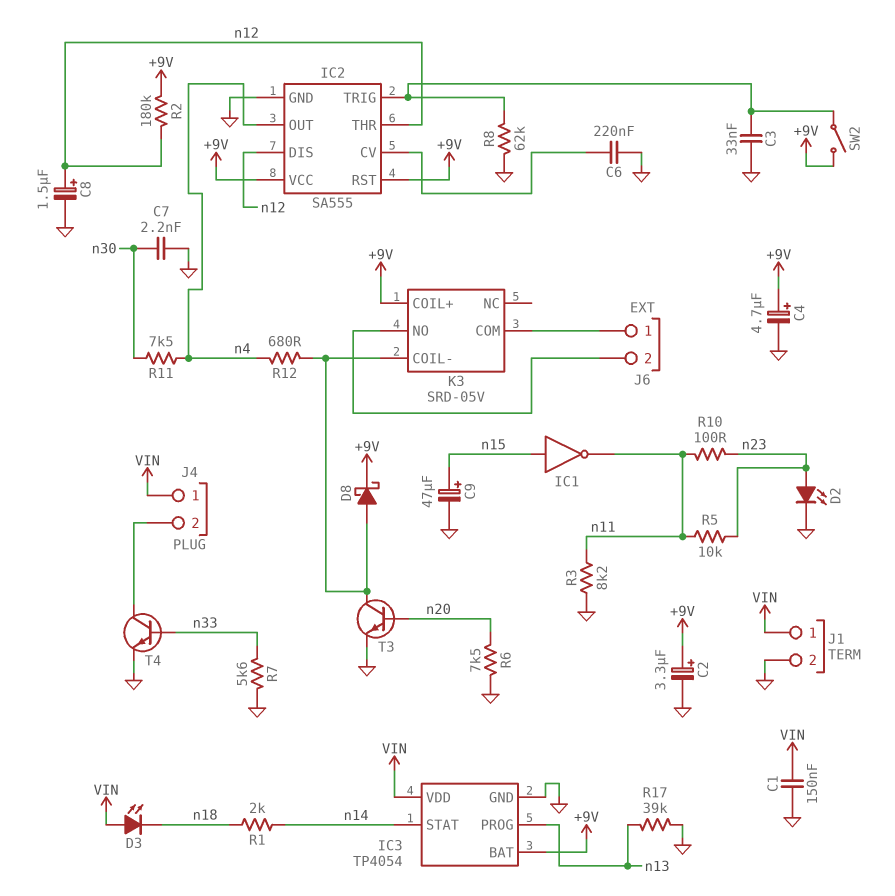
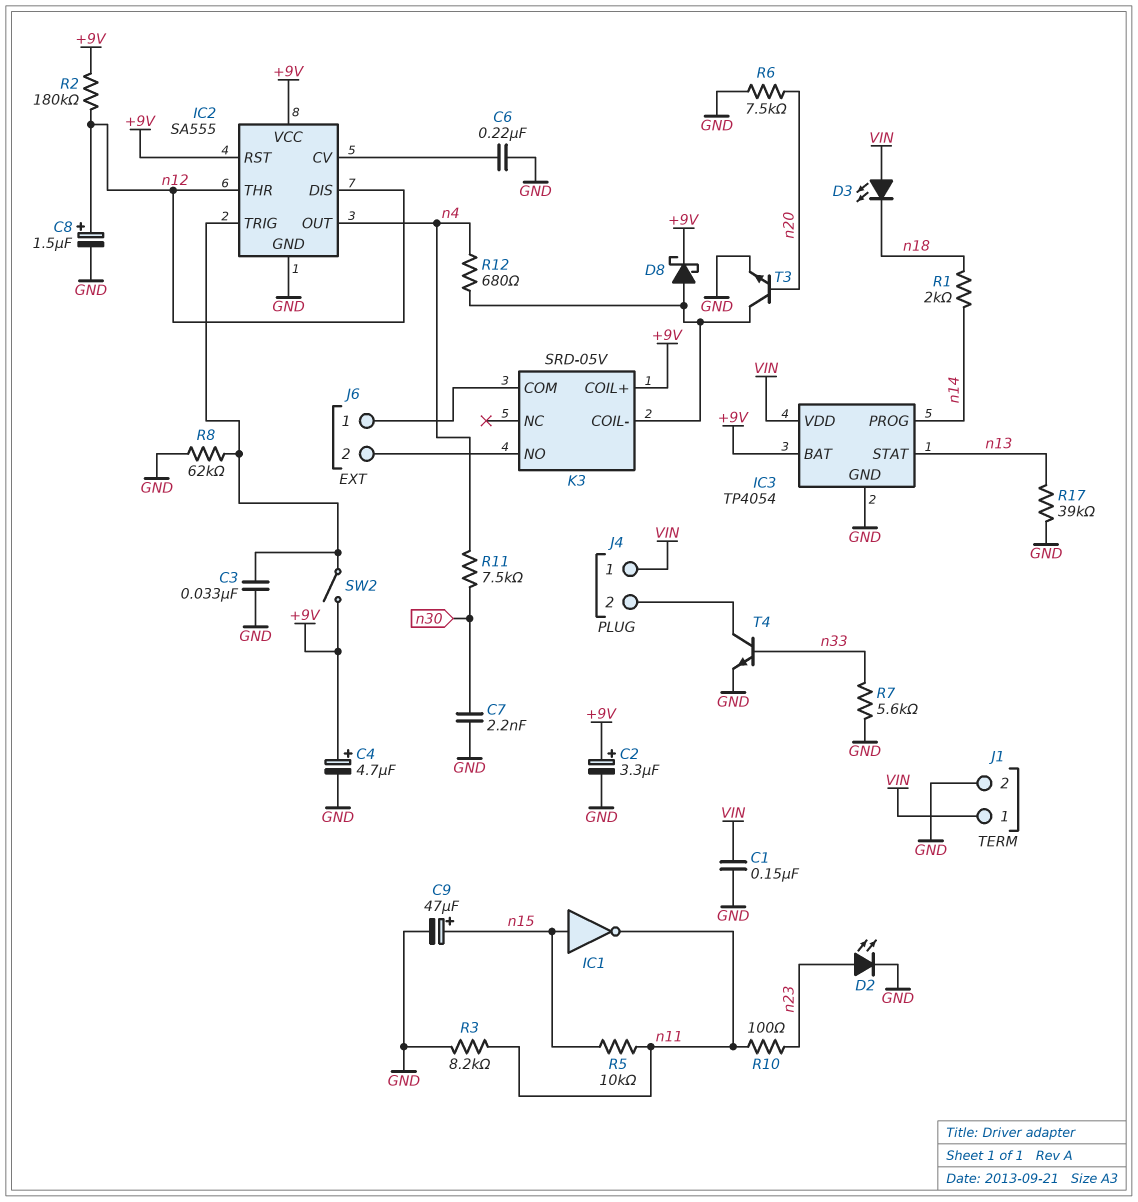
IC3 pin PROG: n13 -> n14
IC3 pin STAT: n14 -> n13
R5: 10k (n11, n23) -> 10k (n11, n15)

